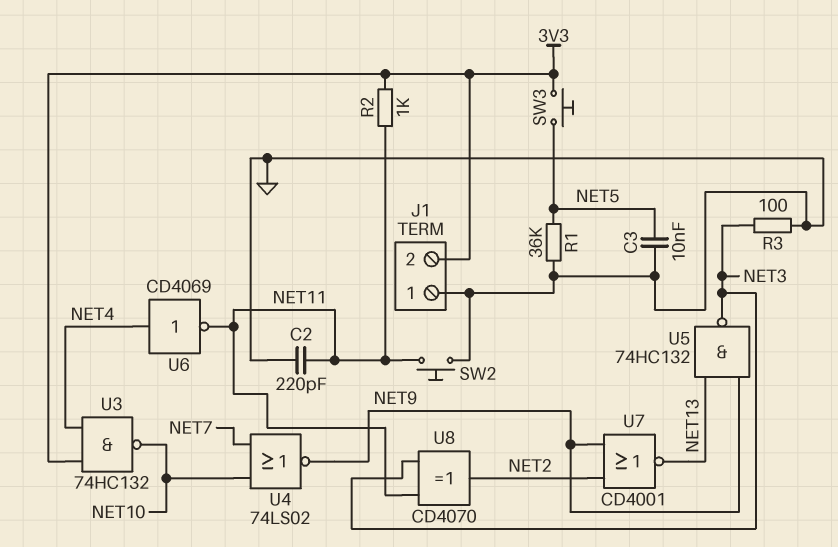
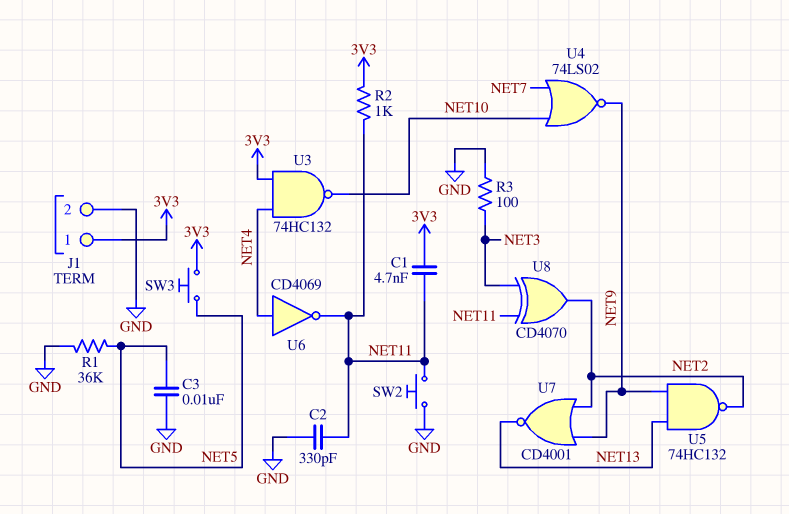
C1: none -> 4.7nF (3V3, NET11)
C2: 220pF (GND, NET11) -> 330pF (GND, NET11)
J1 pin 1: GND -> 3V3
J1 pin 2: 3V3 -> GND
U5: NAND 74HC132 (in NET9, in NET13, out NET3) -> NAND 74HC132 (in NET9, in NET13, out NET2)

